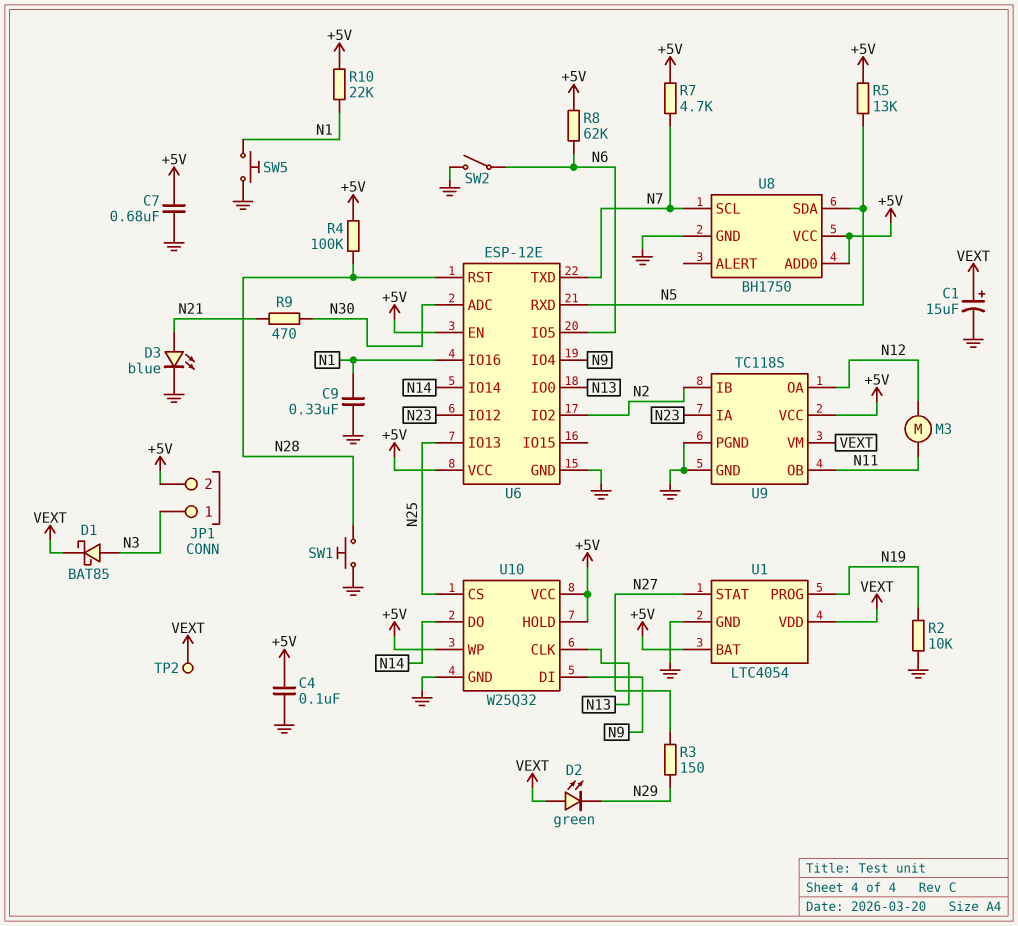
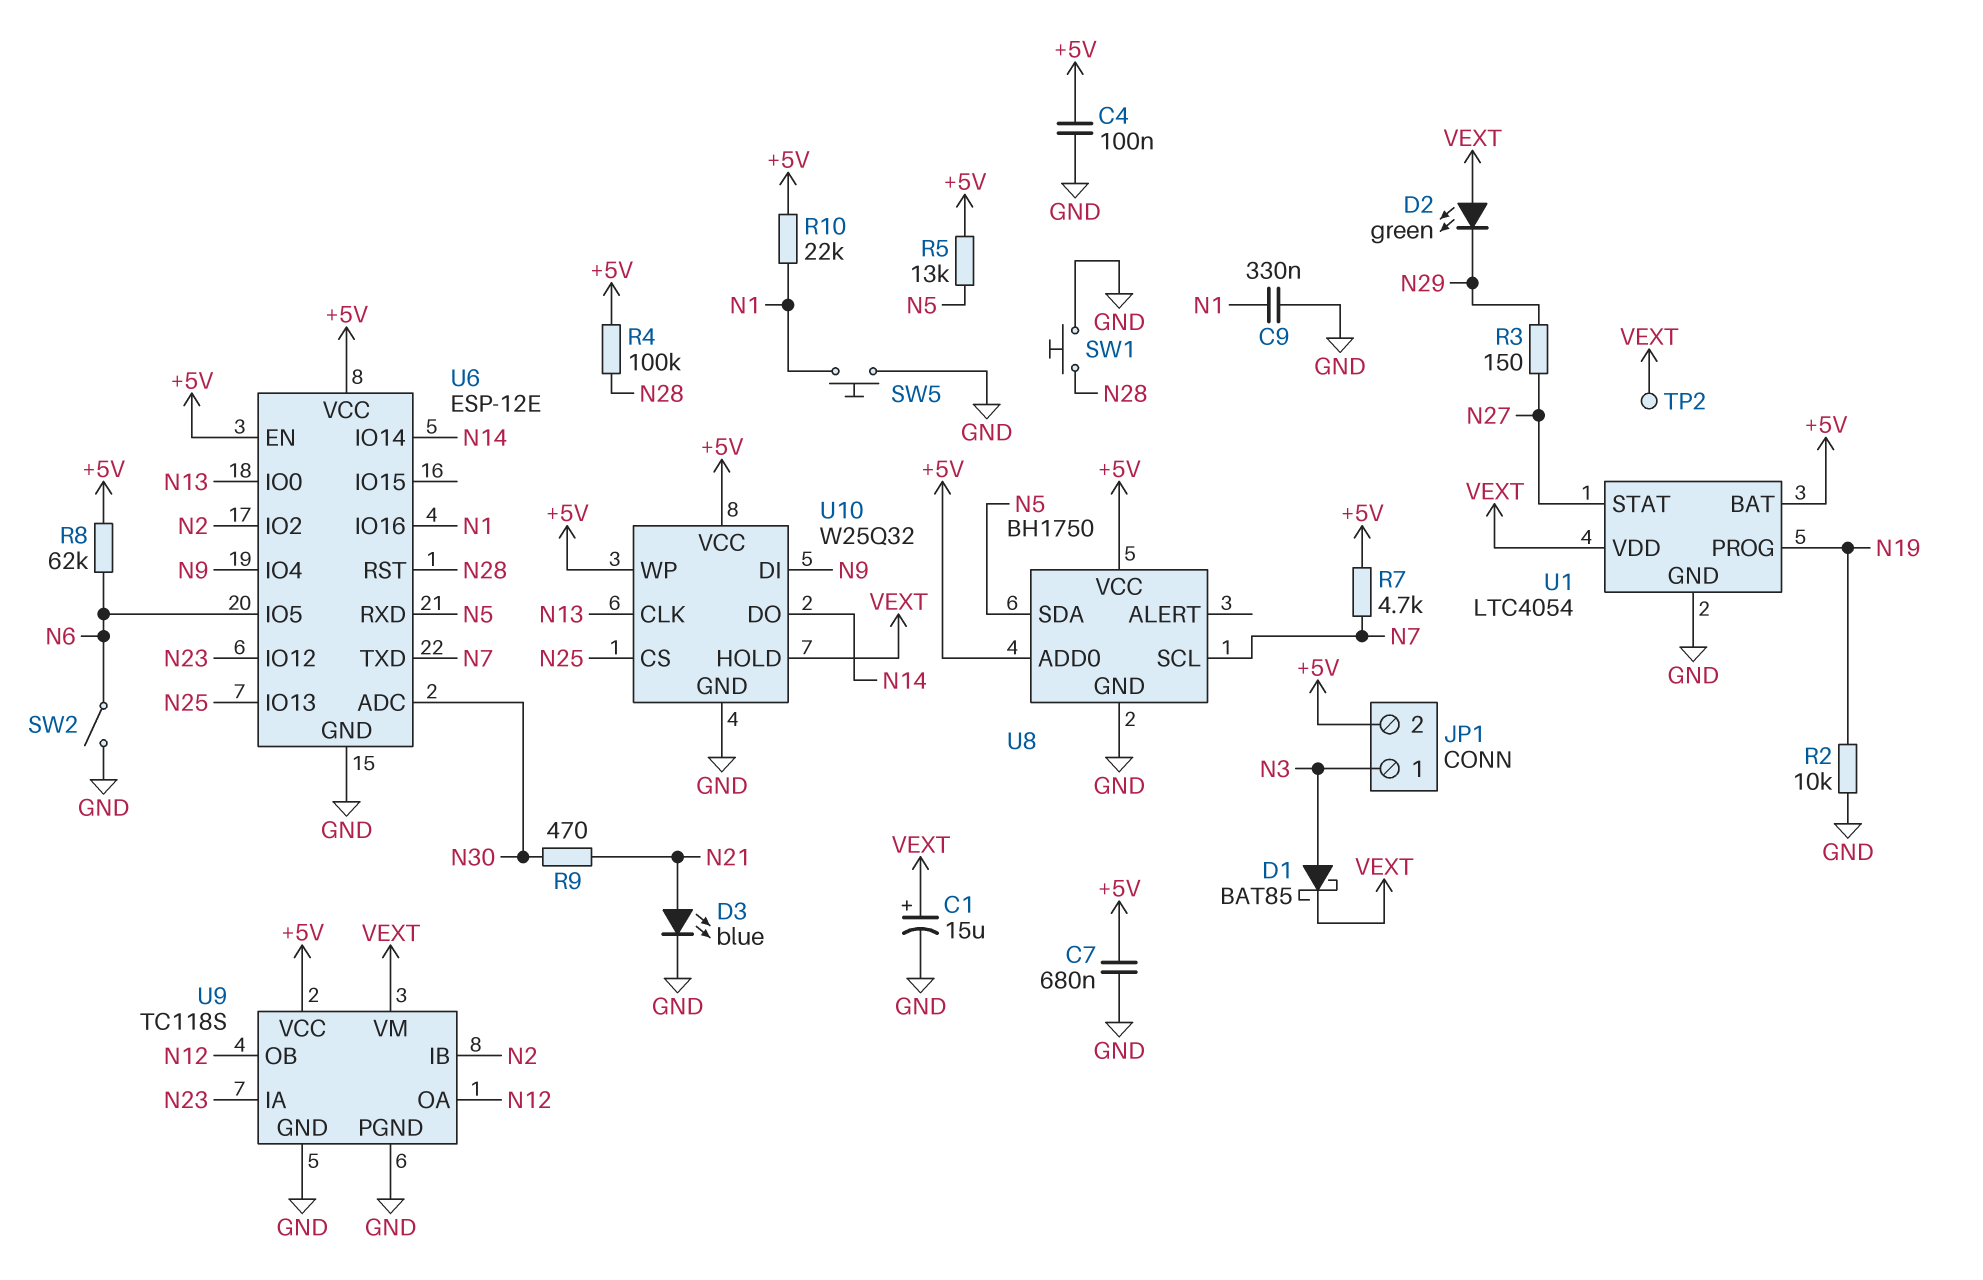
M3: motor (N11, N12) -> none
U9 pin OB: N11 -> N12
U10 pin HOLD: +5V -> VEXT

